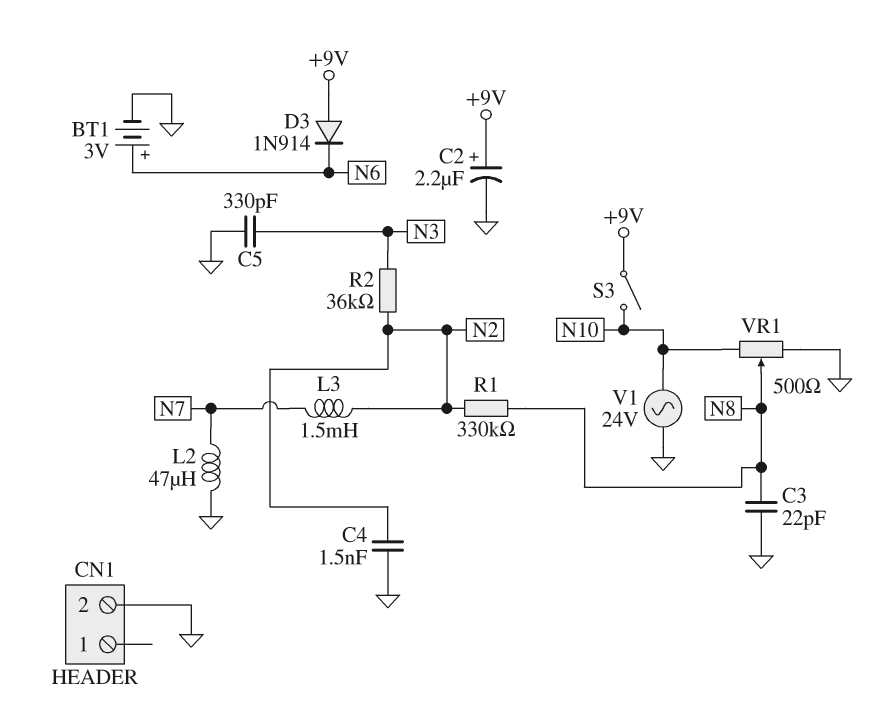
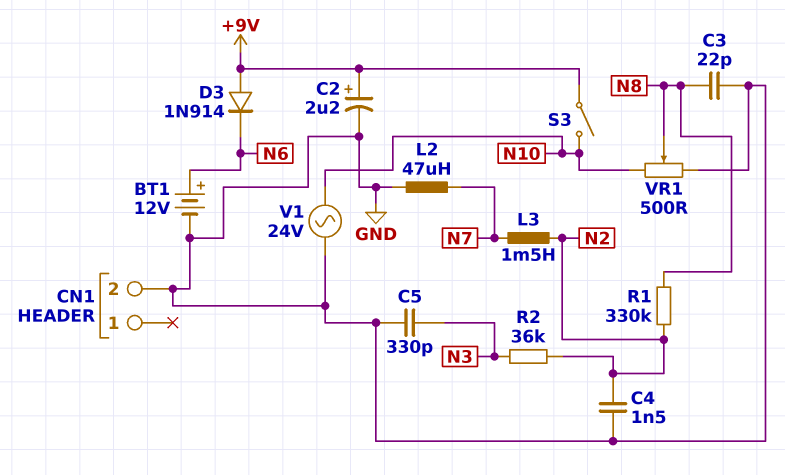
BT1: 3V (plus N6, minus GND) -> 12V (plus N6, minus GND)

